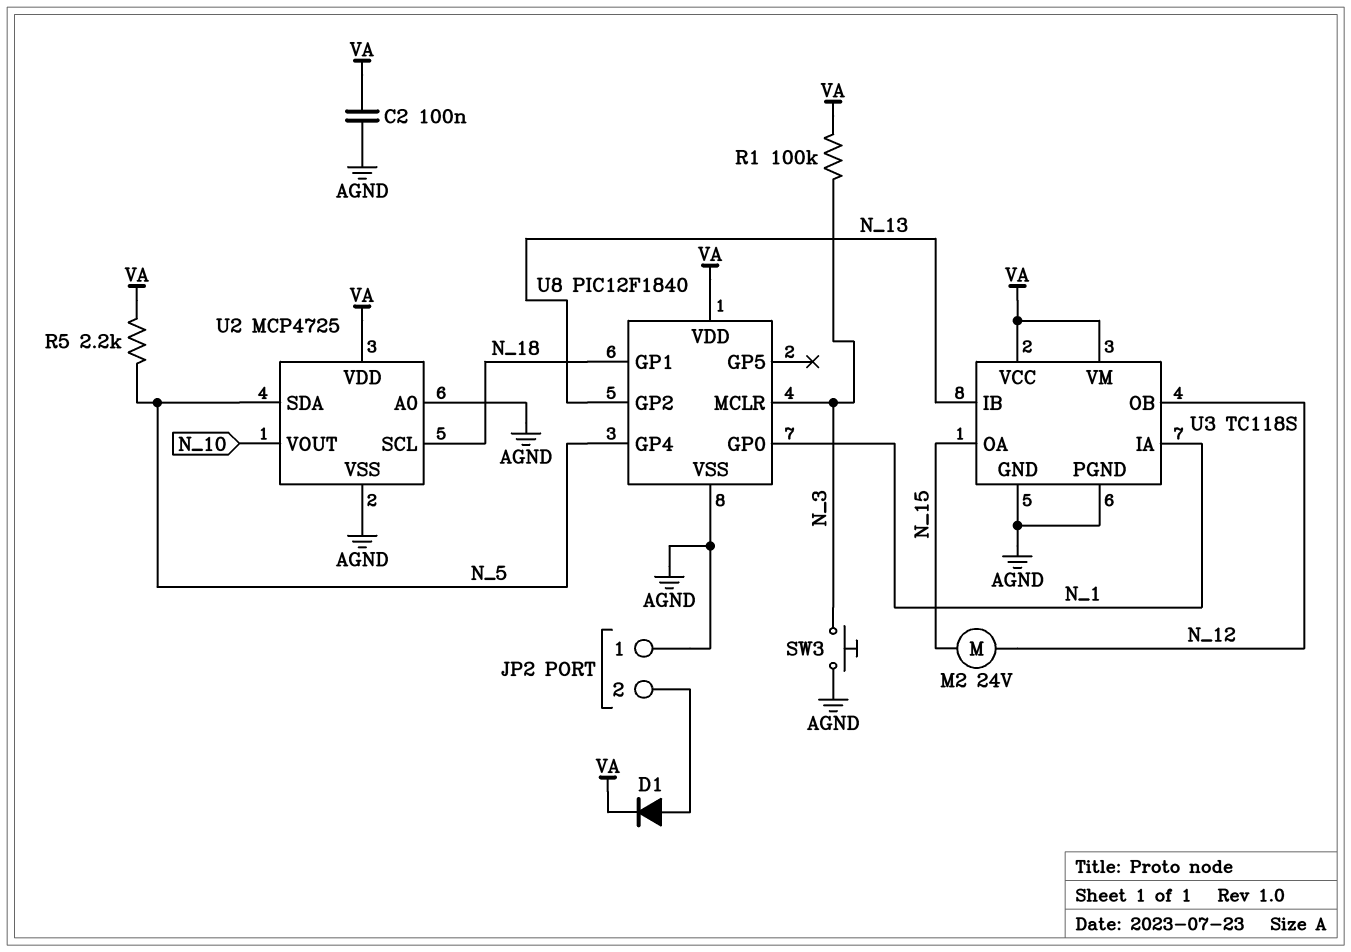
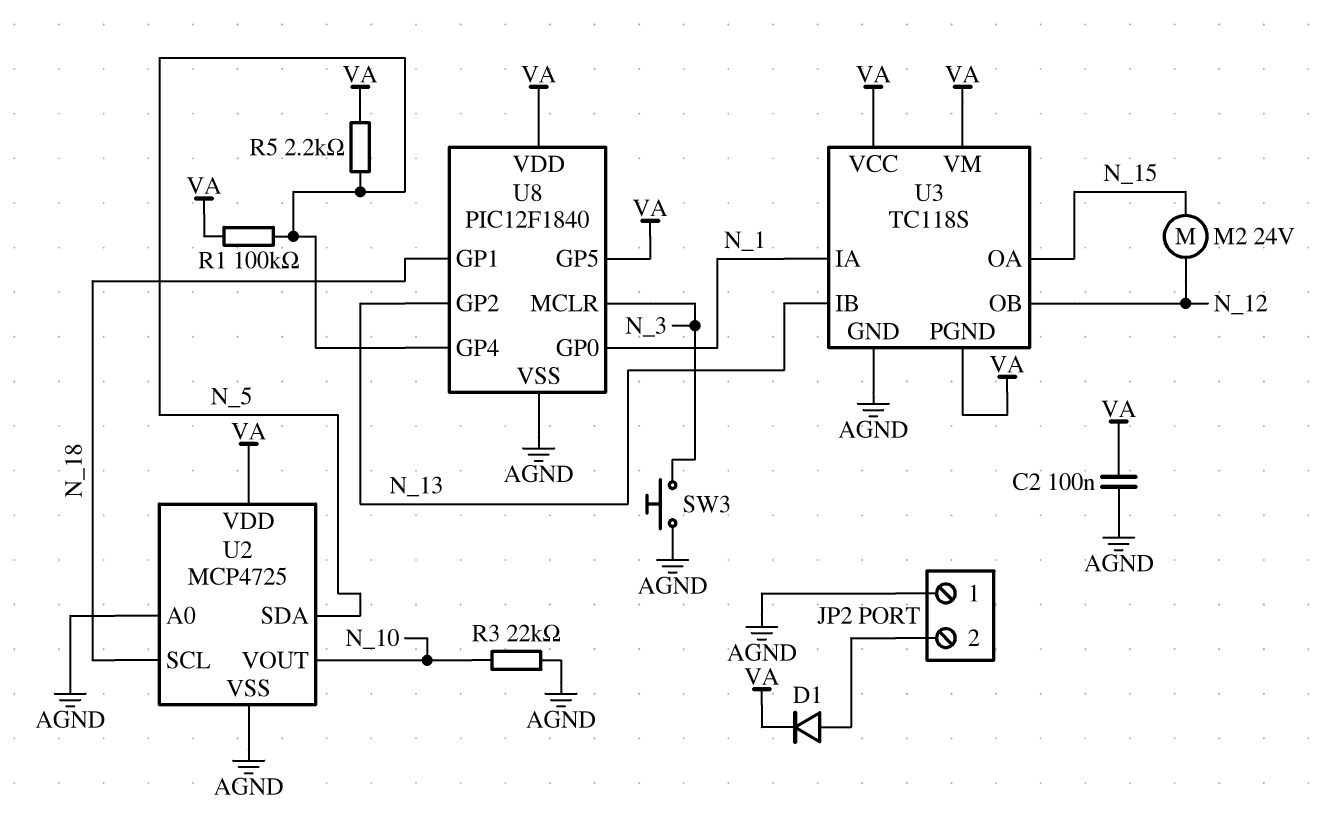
R1: 100k (N_3, VA) -> 100k (N_5, VA)
R3: none -> 22k (AGND, N_10)
U3 pin PGND: AGND -> VA
U8 pin GP5: none -> VA

